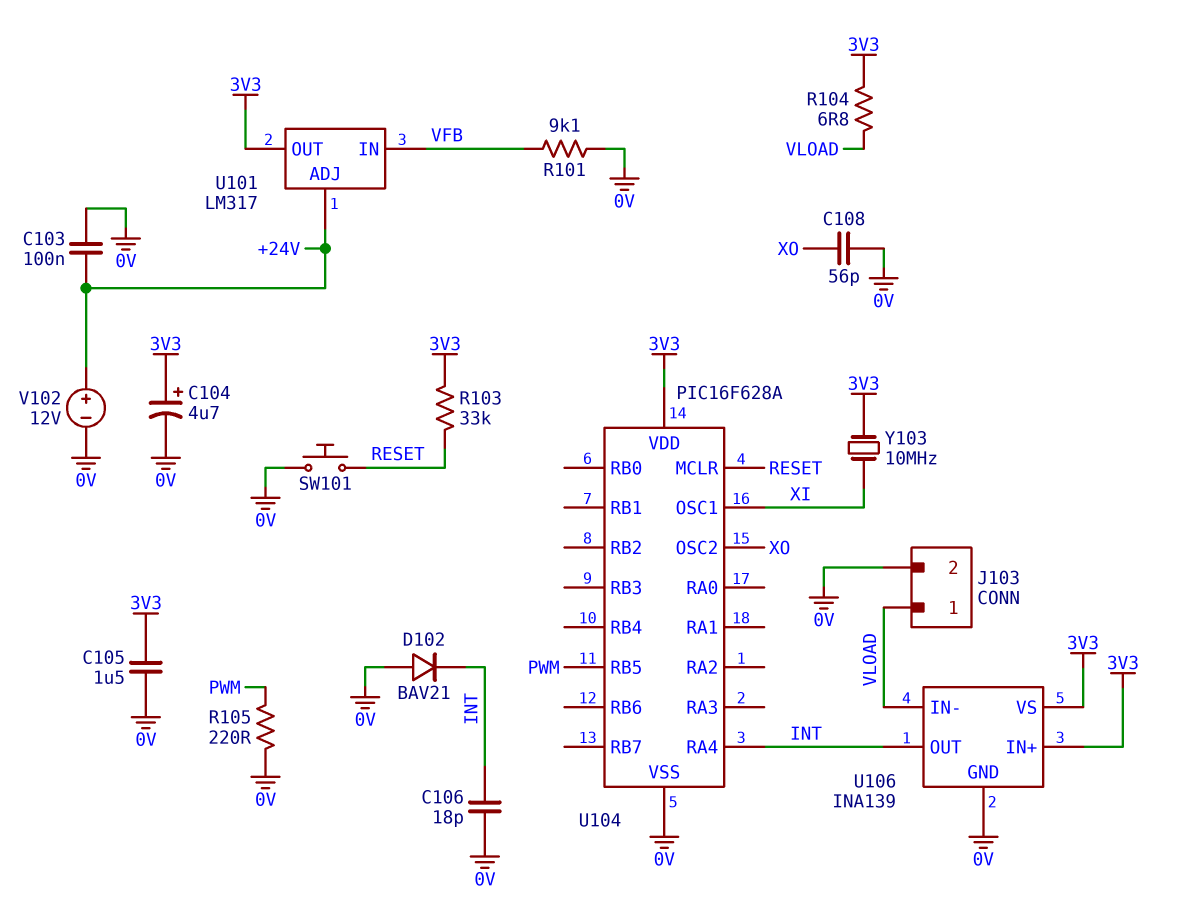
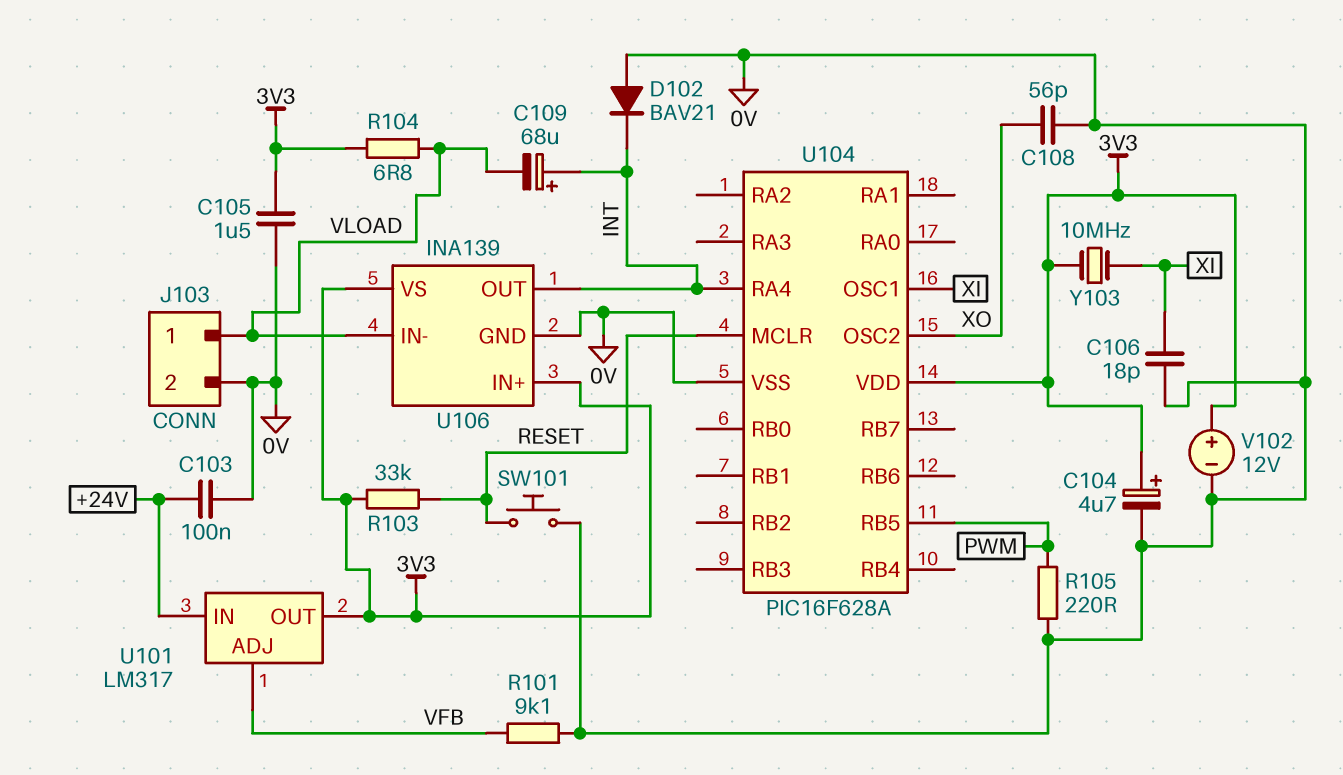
C106: 18pF (0V, INT) -> 18pF (0V, XI)
C109: none -> 68uF (plus INT, minus VLOAD)
U101 pin ADJ: +24V -> VFB
U101 pin IN: VFB -> +24V
V102: 12V (plus +24V, minus 0V) -> 12V (plus 3V3, minus 0V)

